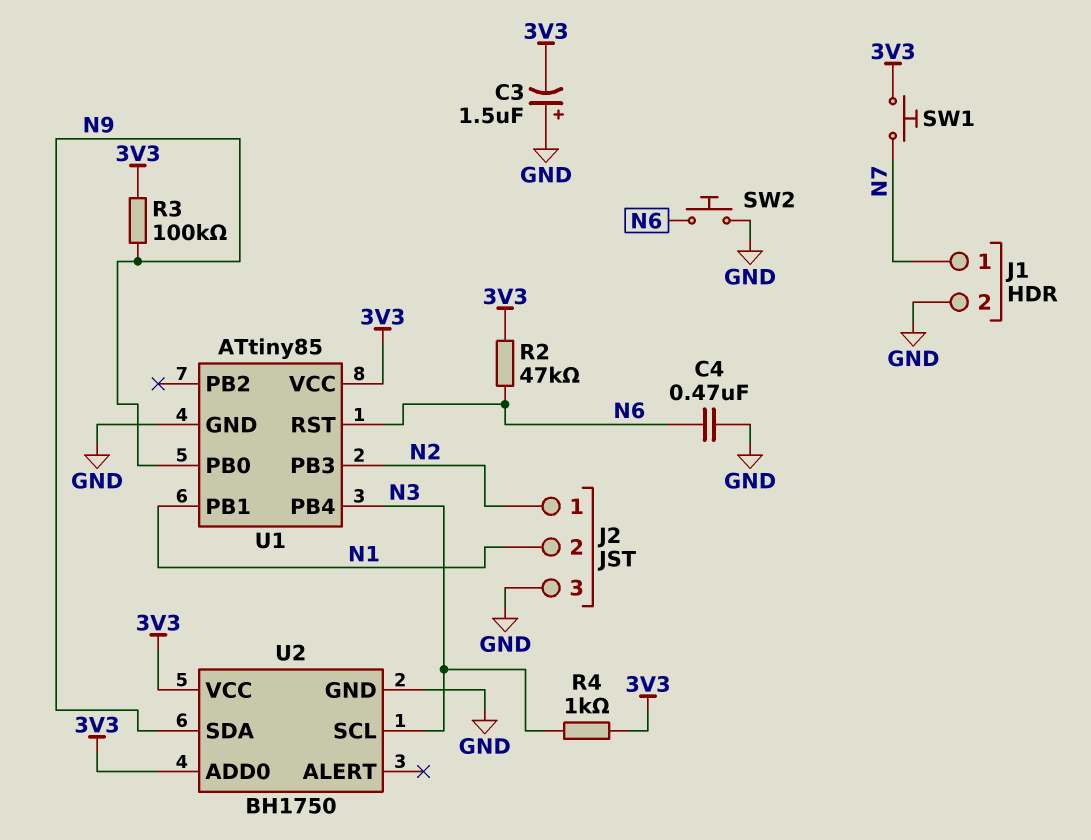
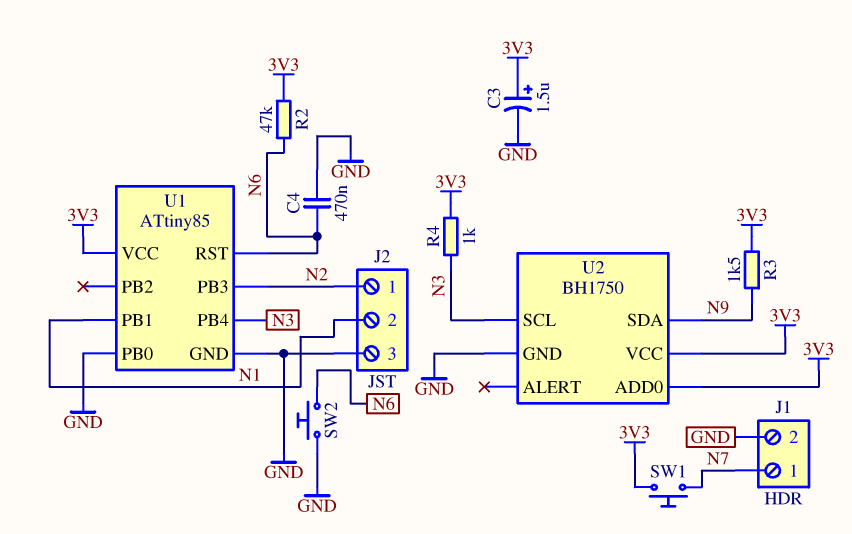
C3: 1.5uF (plus GND, minus 3V3) -> 1.5uF (plus 3V3, minus GND)
R3: 100k (3V3, N9) -> 1.5k (3V3, N9)
U1 pin PB0: N9 -> GND

